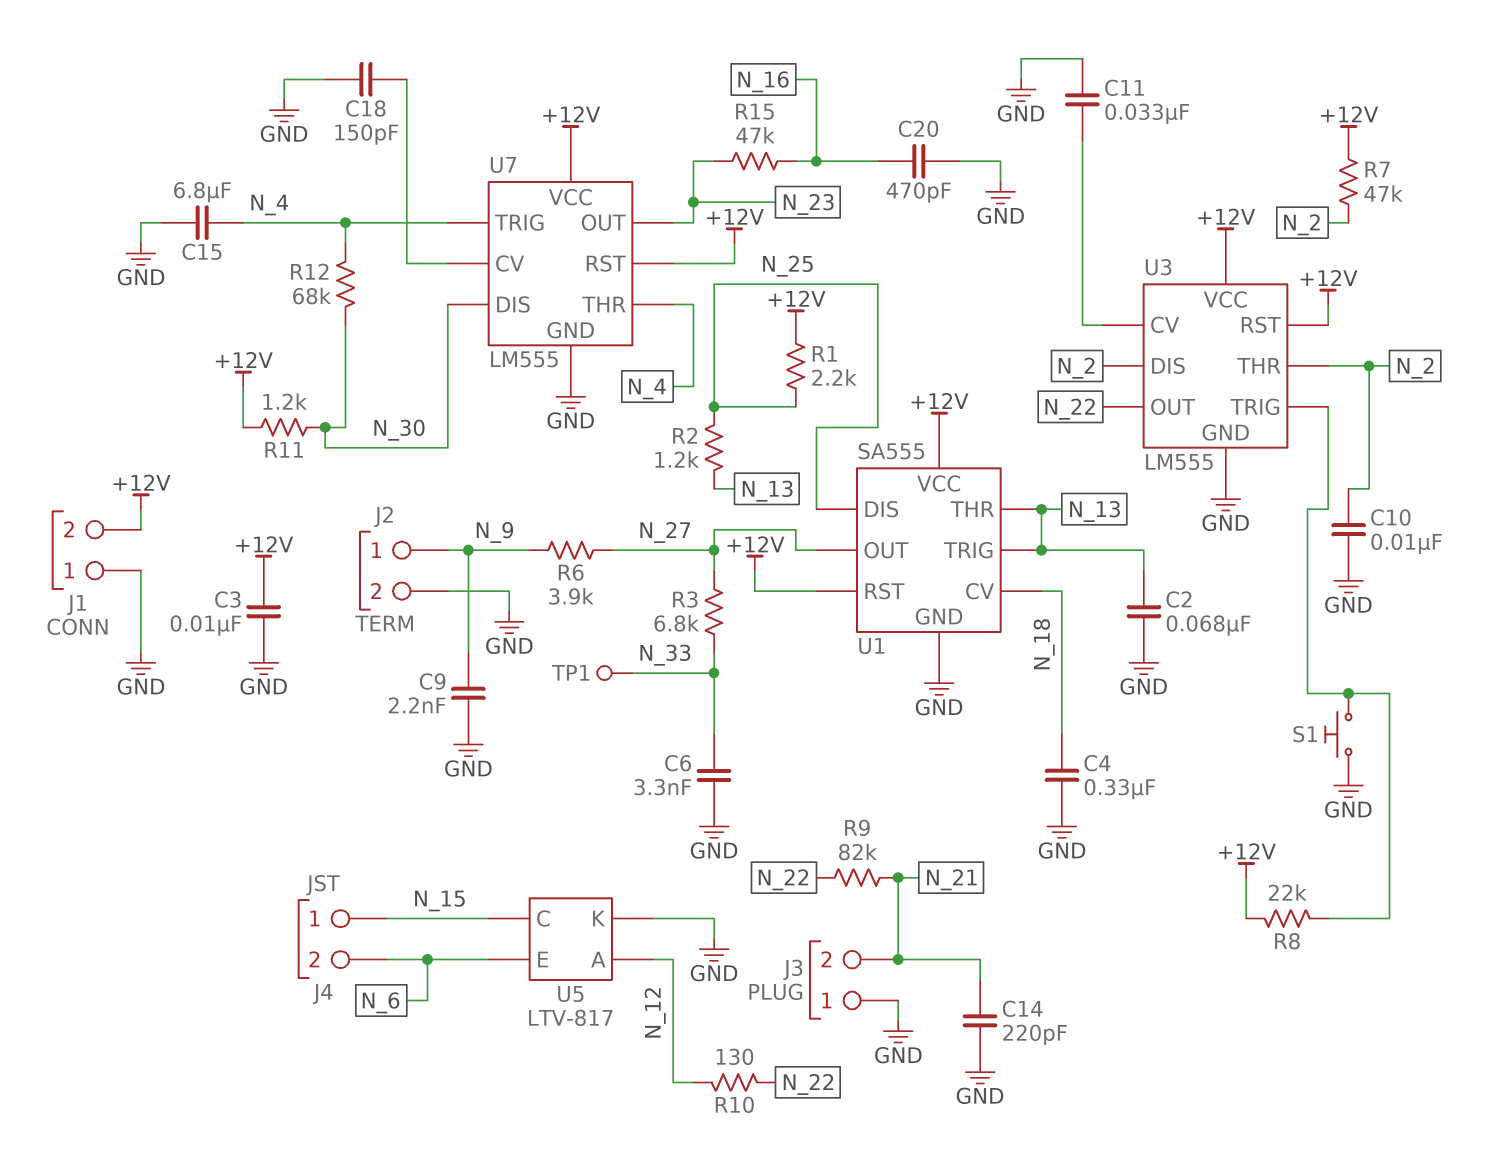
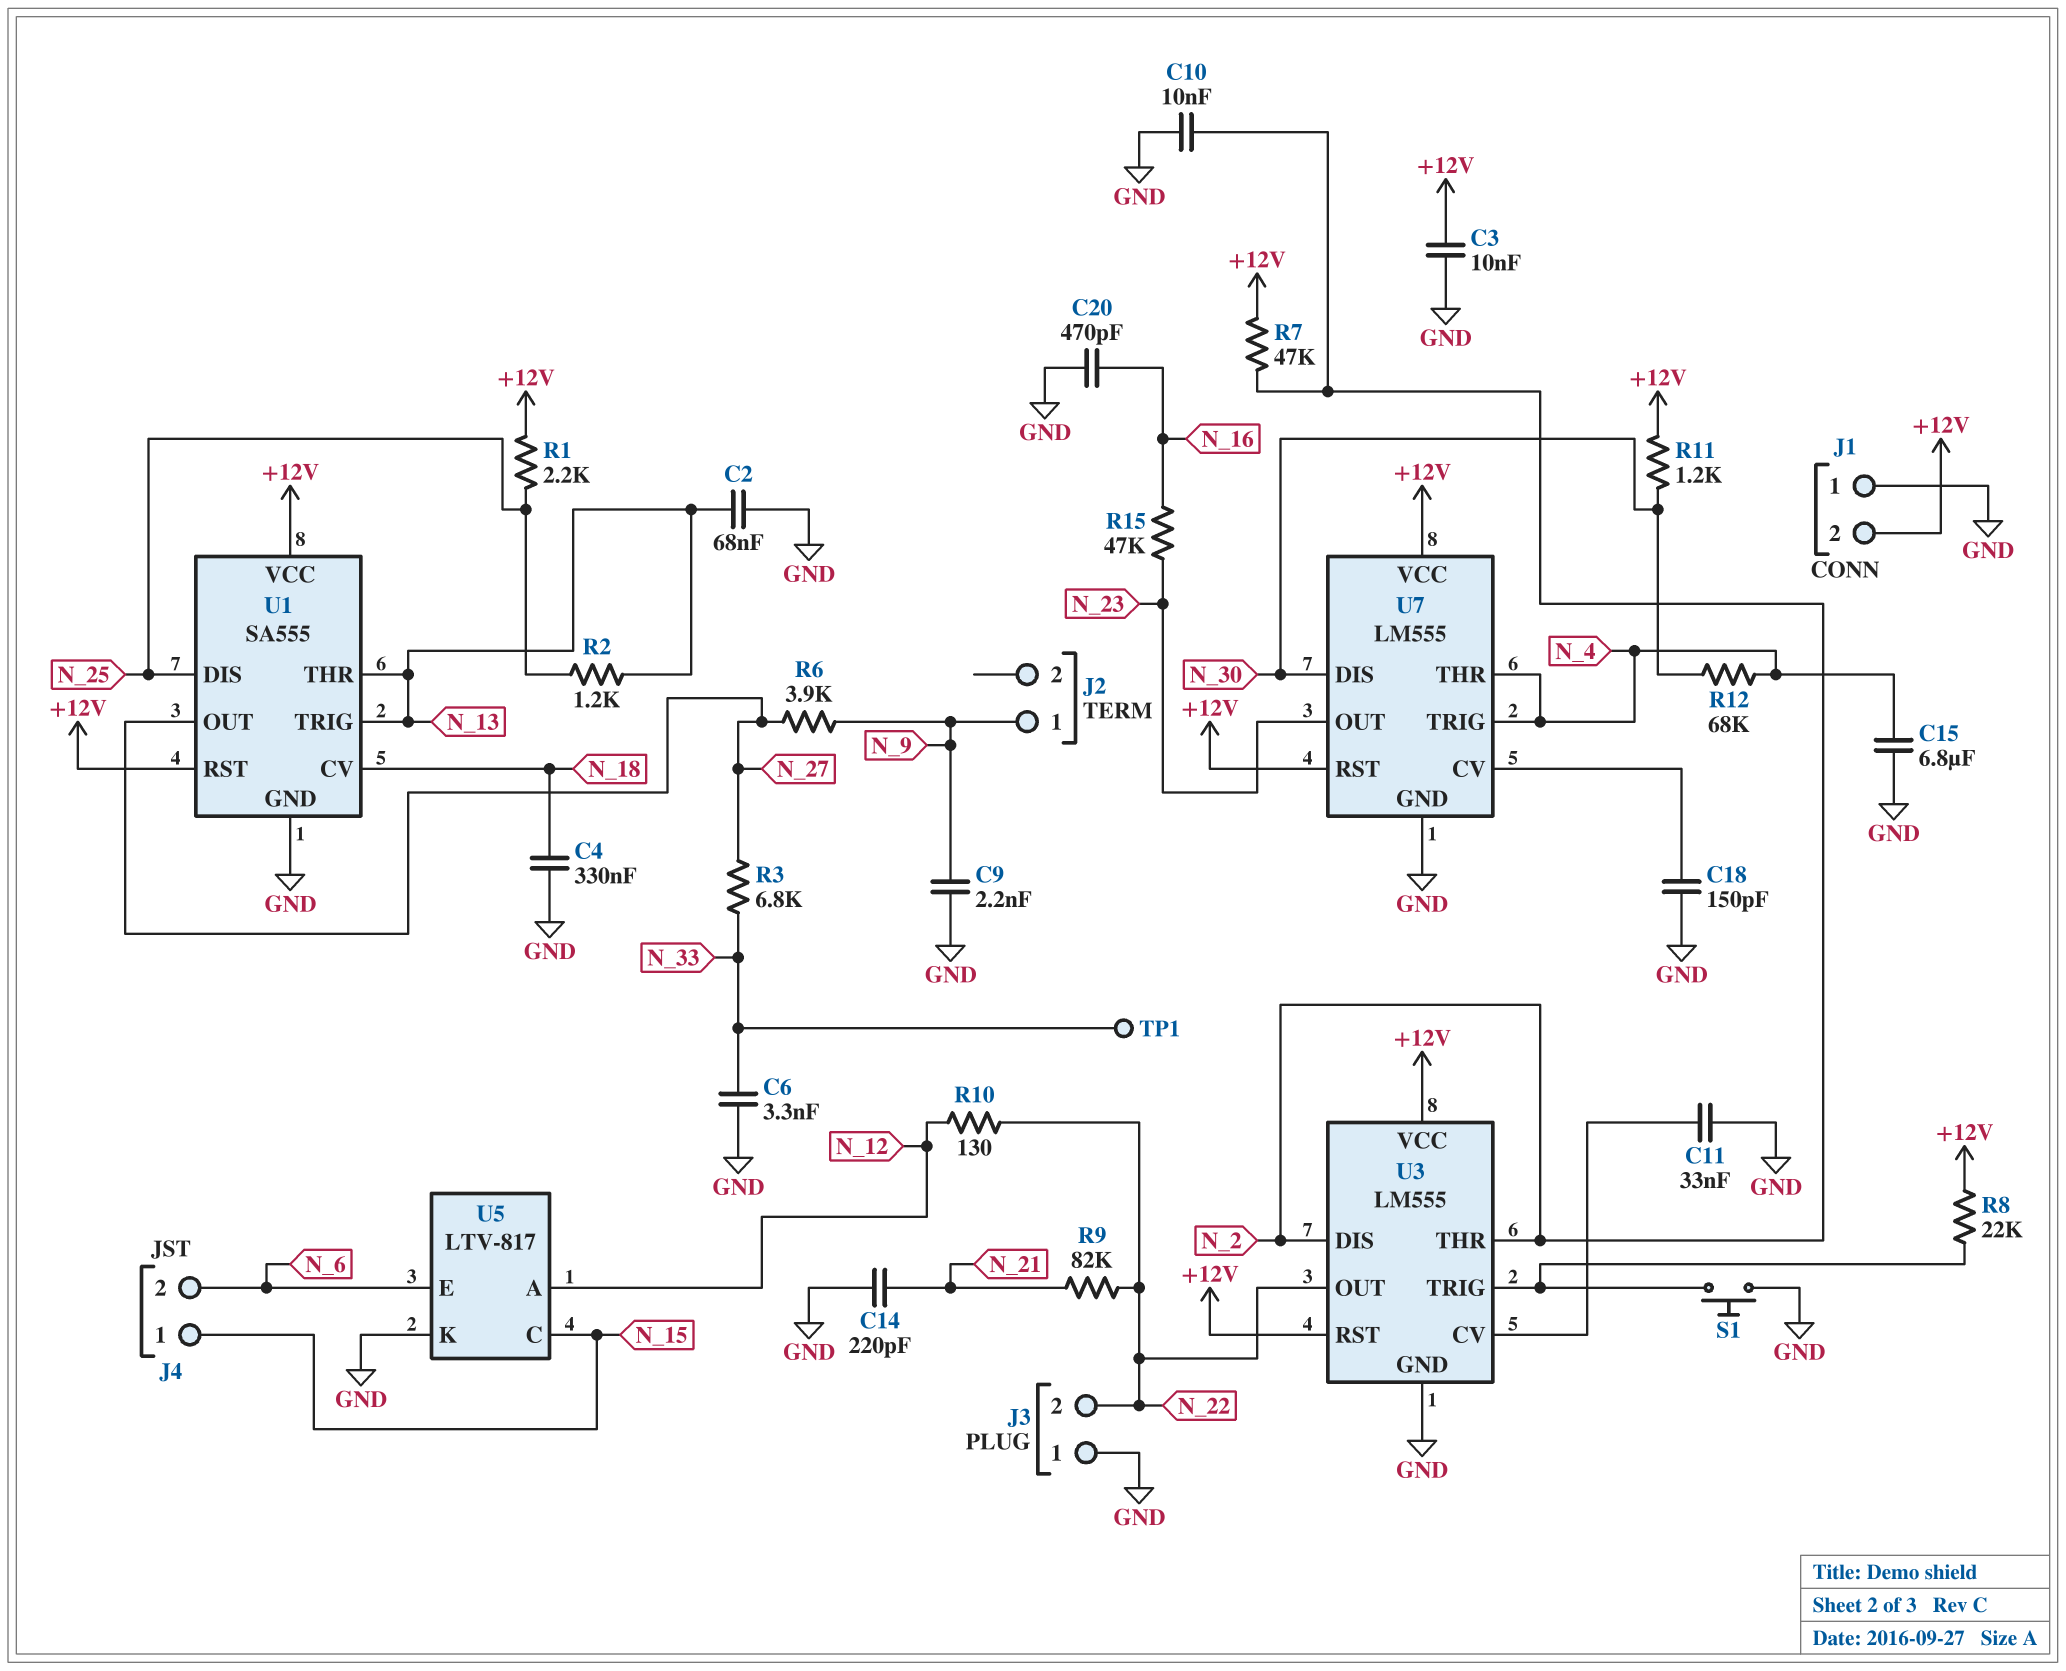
J2 pin 2: GND -> none
J3 pin 2: N_21 -> N_22

